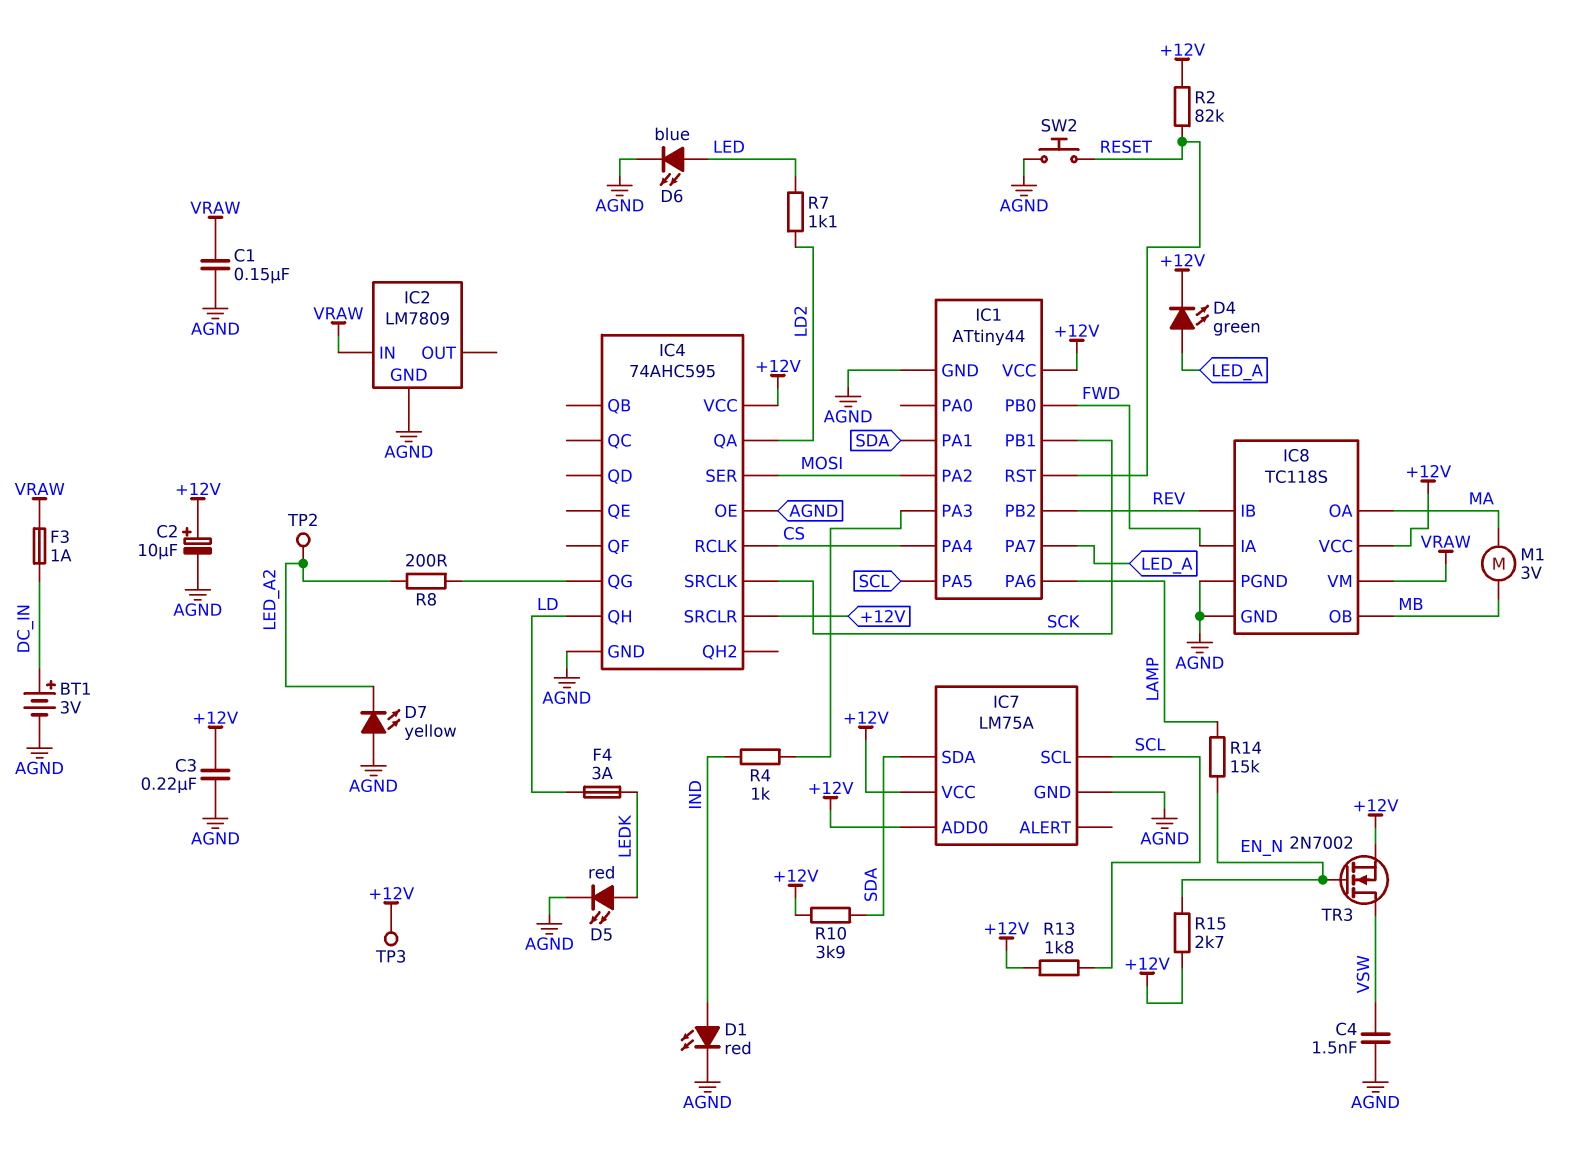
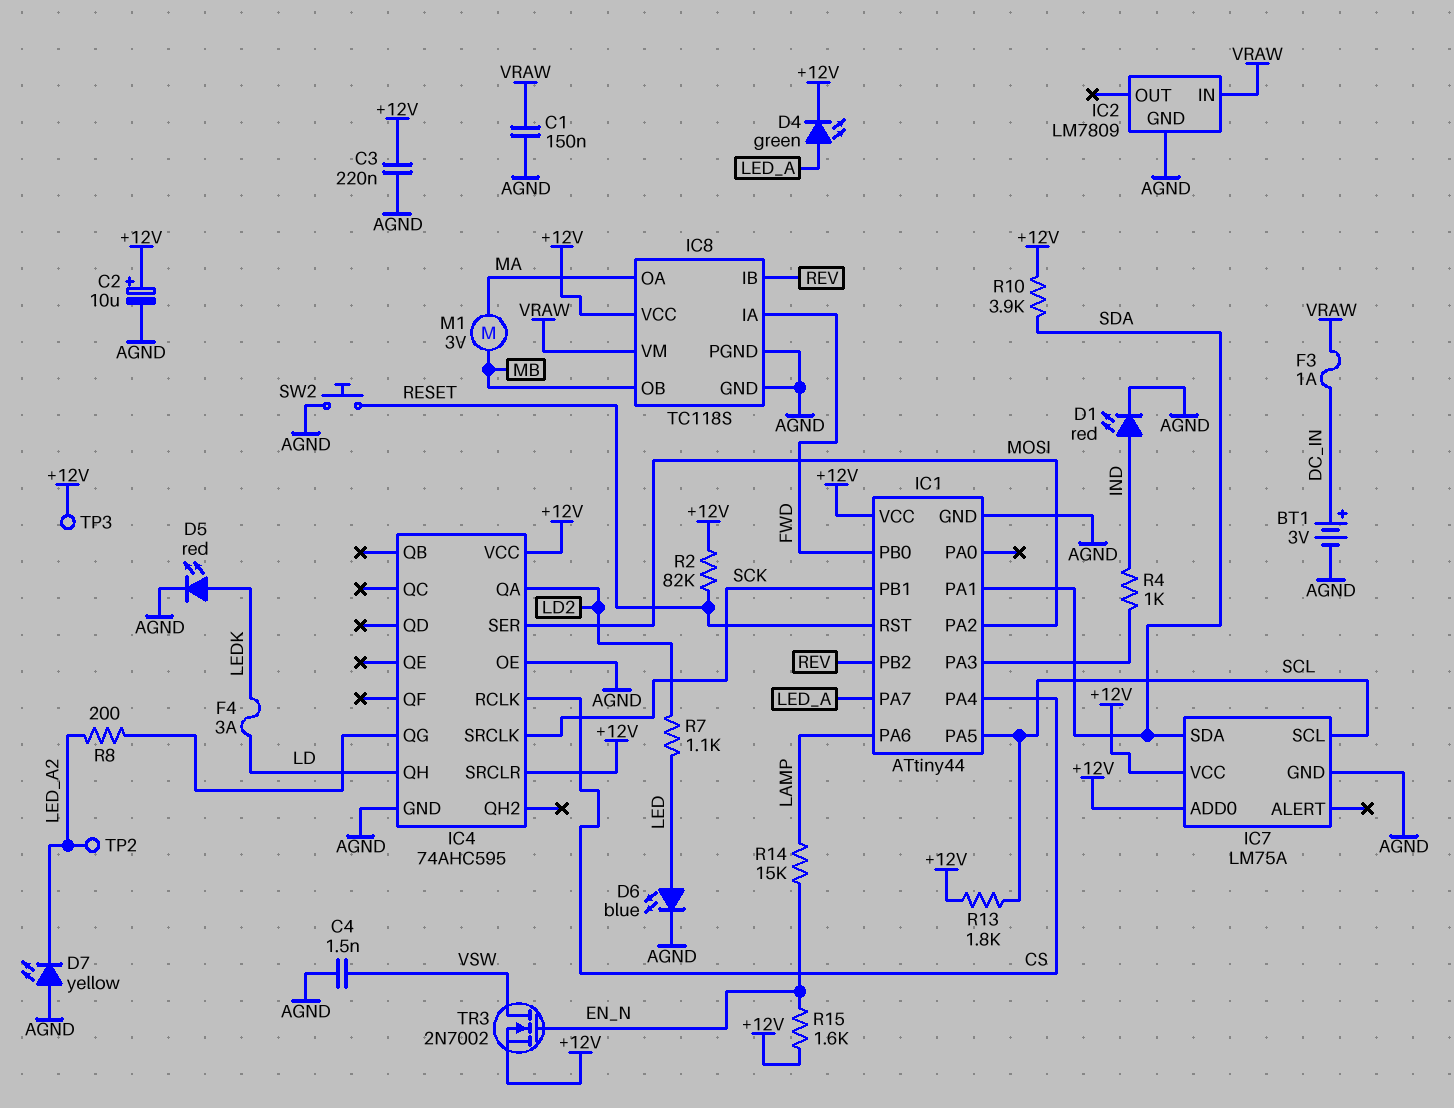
R15: 2.7k (+12V, EN_N) -> 1.6k (+12V, EN_N)

